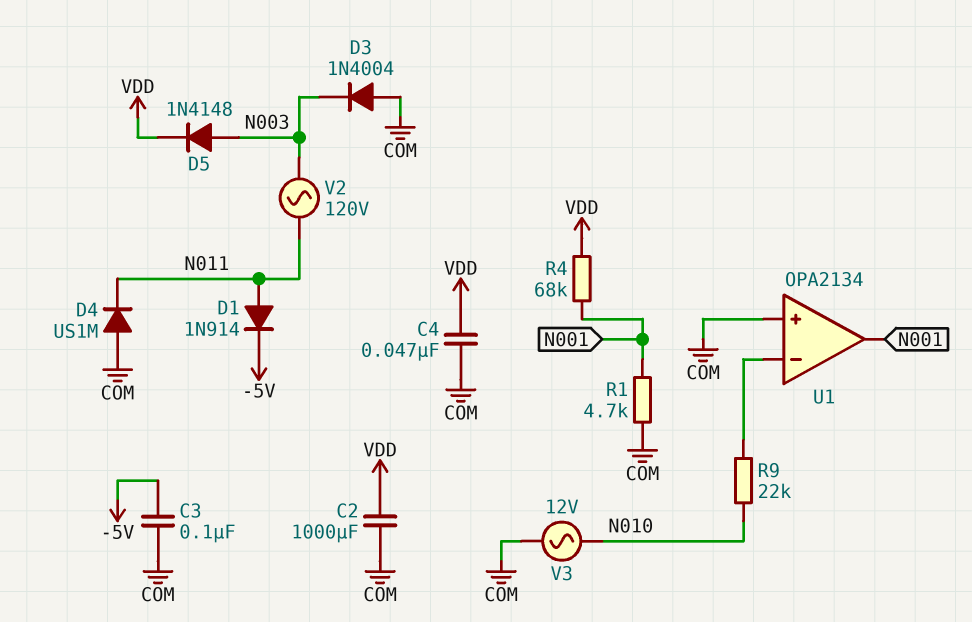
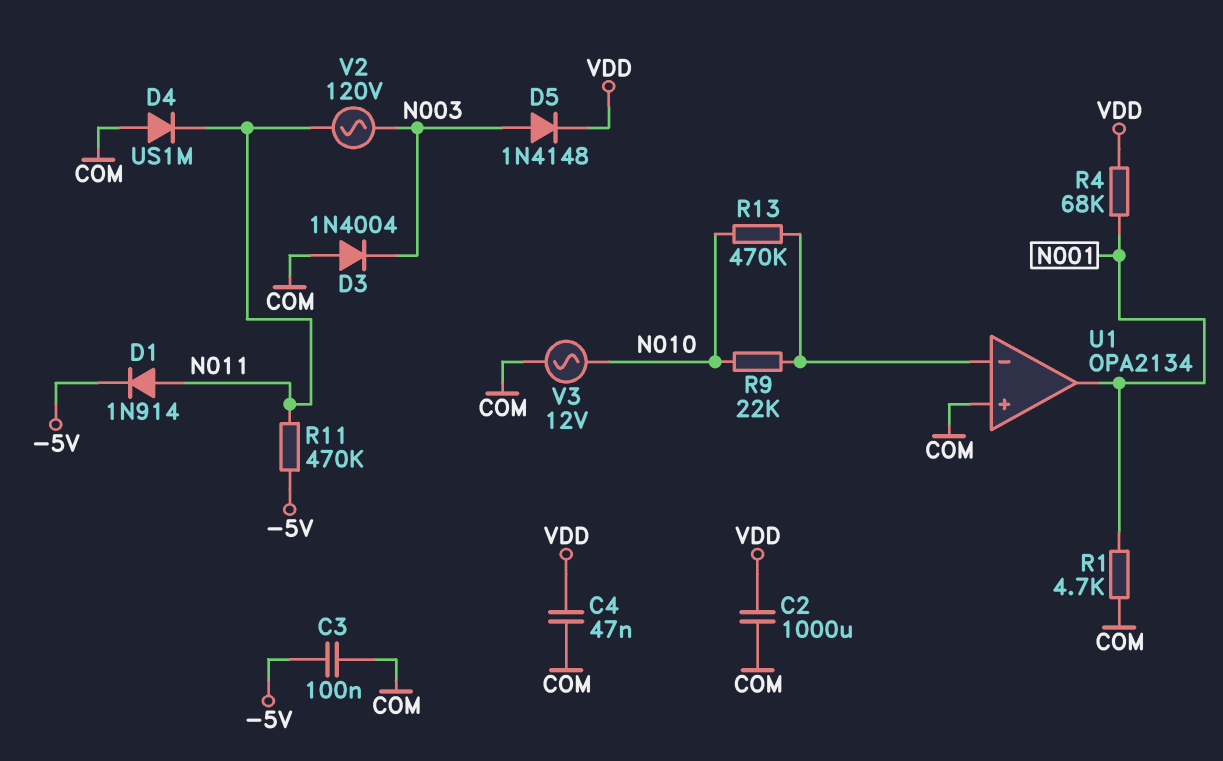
R11: none -> 470k (-5V, N011)
R13: none -> 470k (N010, U1/in-)

